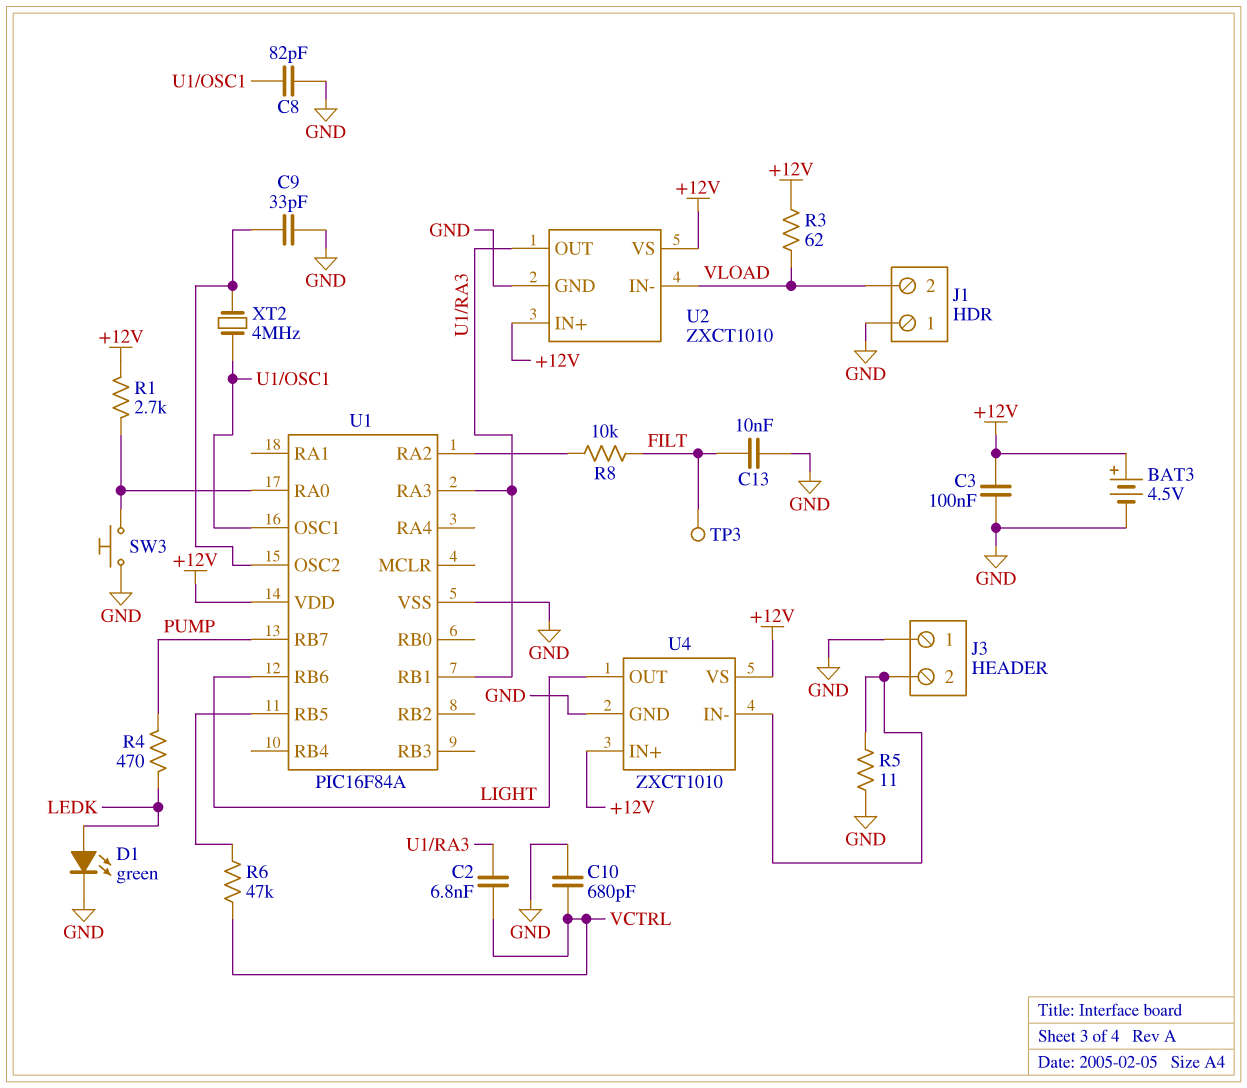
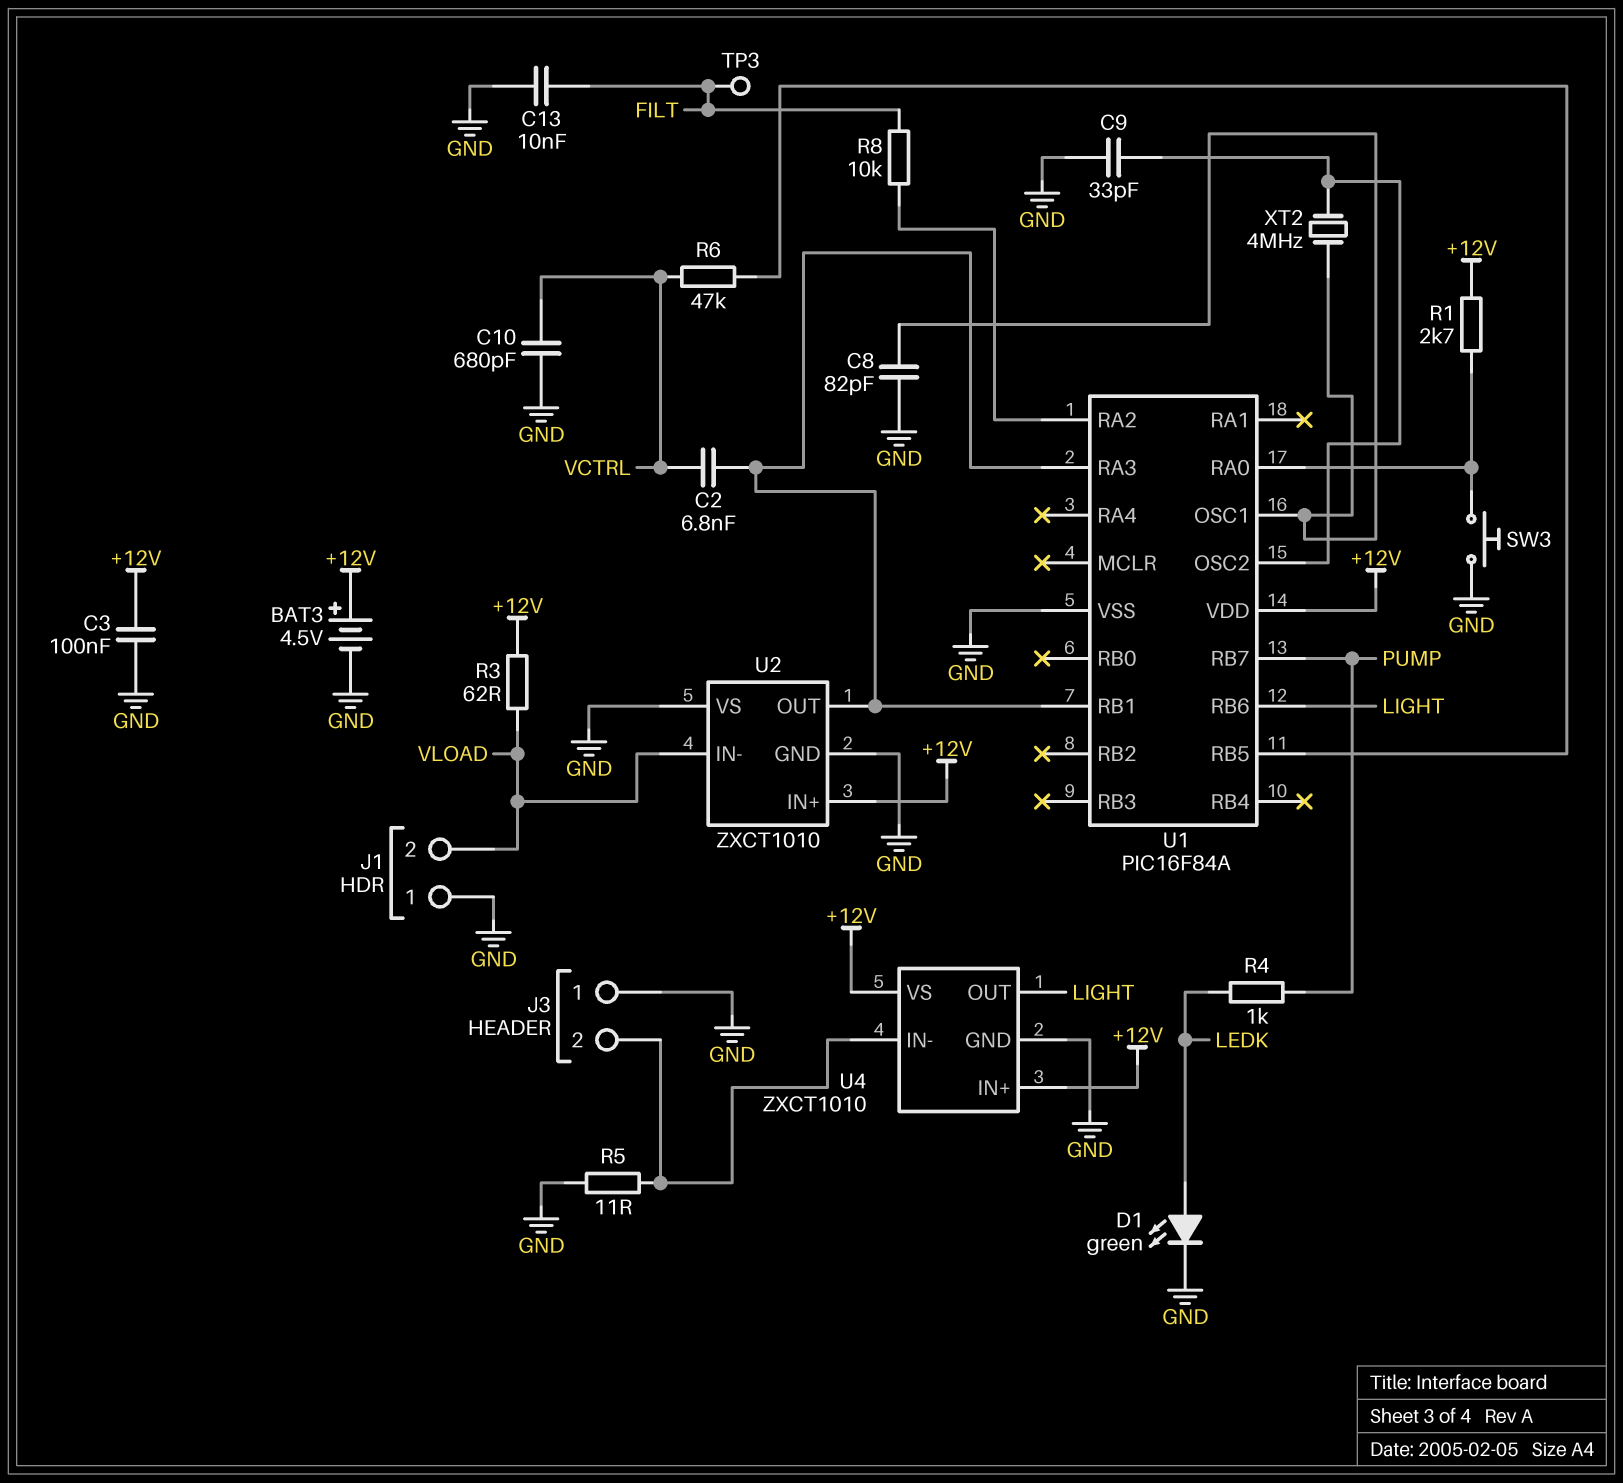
R4: 470 (LEDK, PUMP) -> 1k (LEDK, PUMP)
U2 pin VS: +12V -> GND

